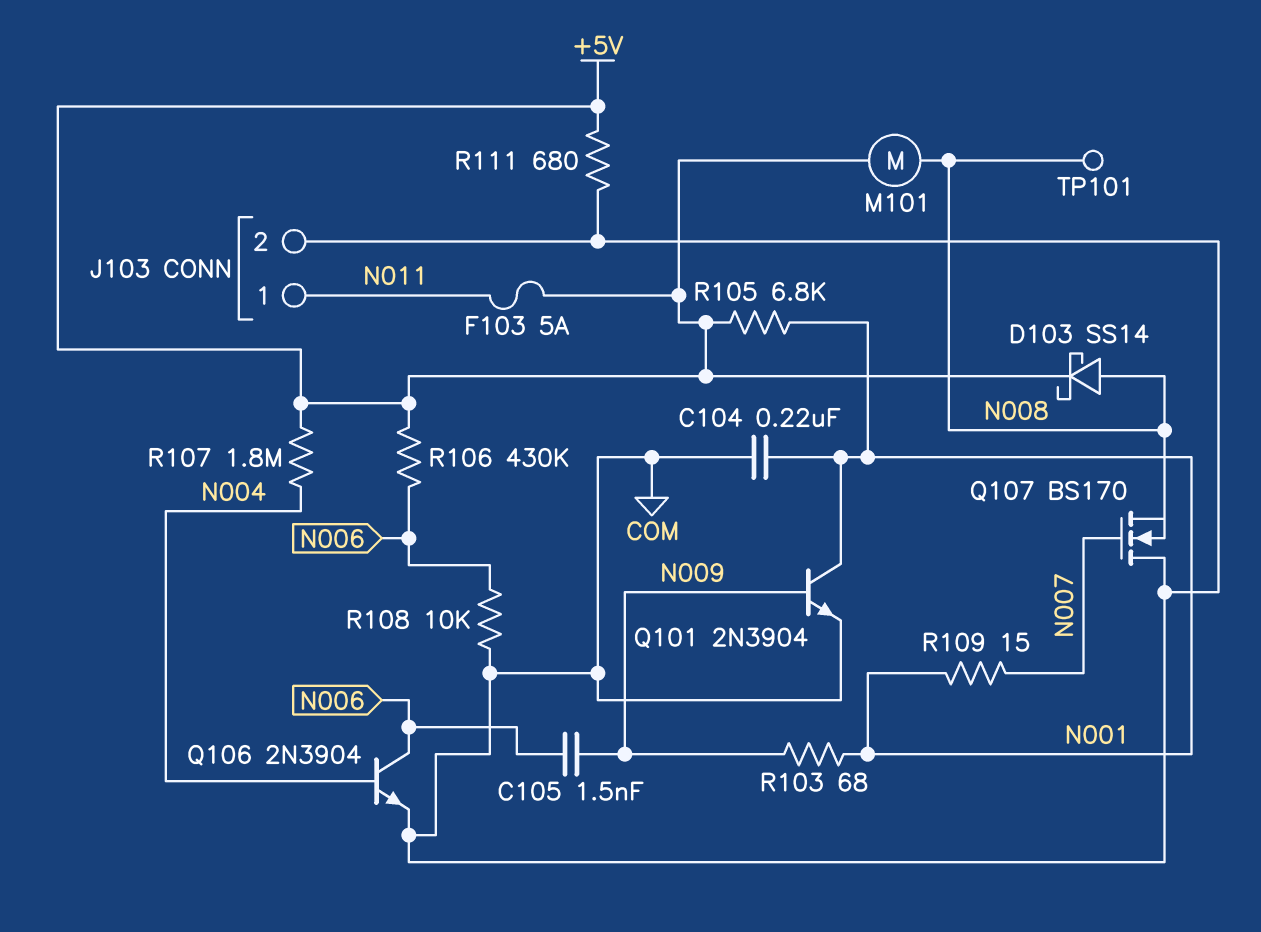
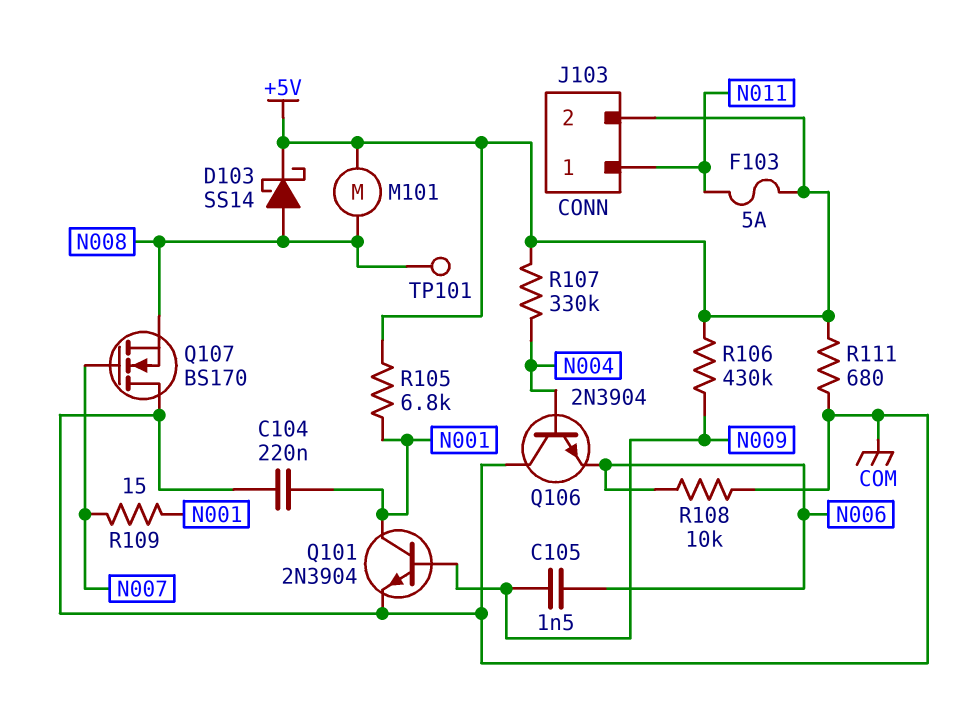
J103 pin 2: COM -> +5V
Q106: NPN 2N3904 (B N004, C N006, E COM) -> NPN 2N3904 (B N004, C COM, E N006)
R103: 68 (N001, N009) -> none
R106: 430k (+5V, N006) -> 430k (+5V, N009)
R107: 1.8M (+5V, N004) -> 330k (+5V, N004)

